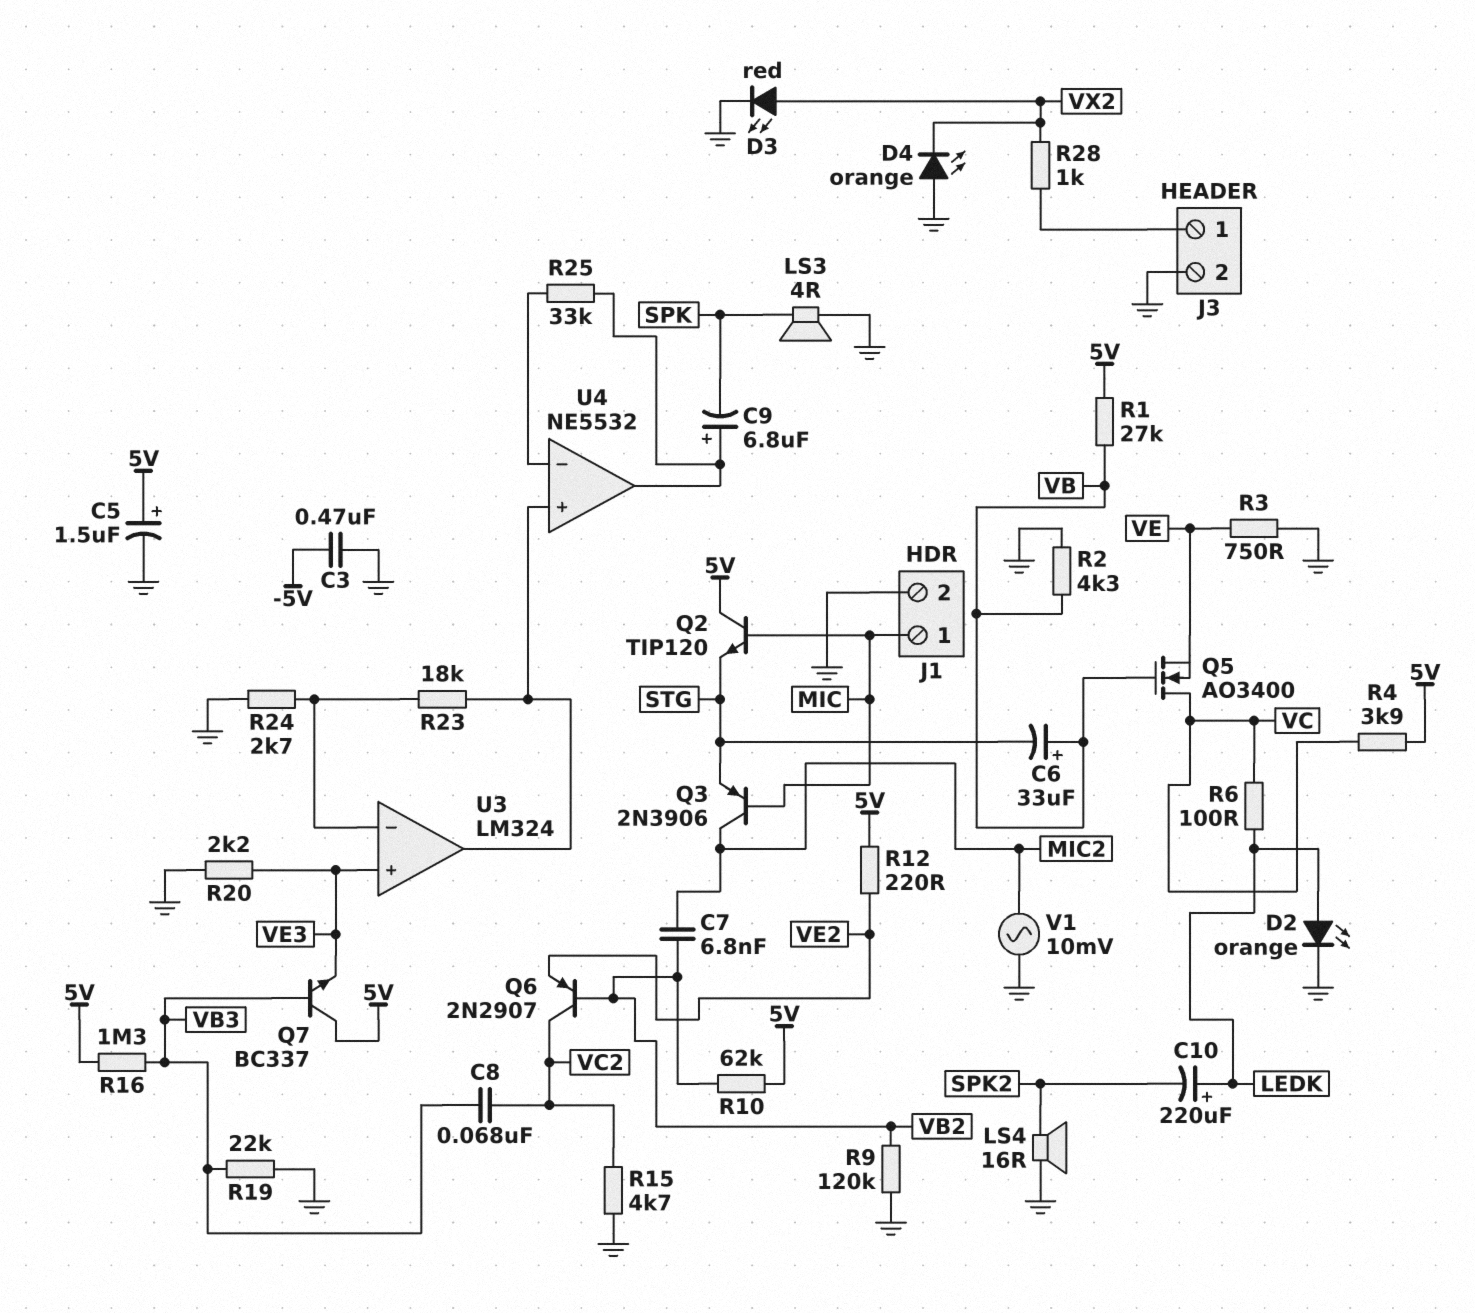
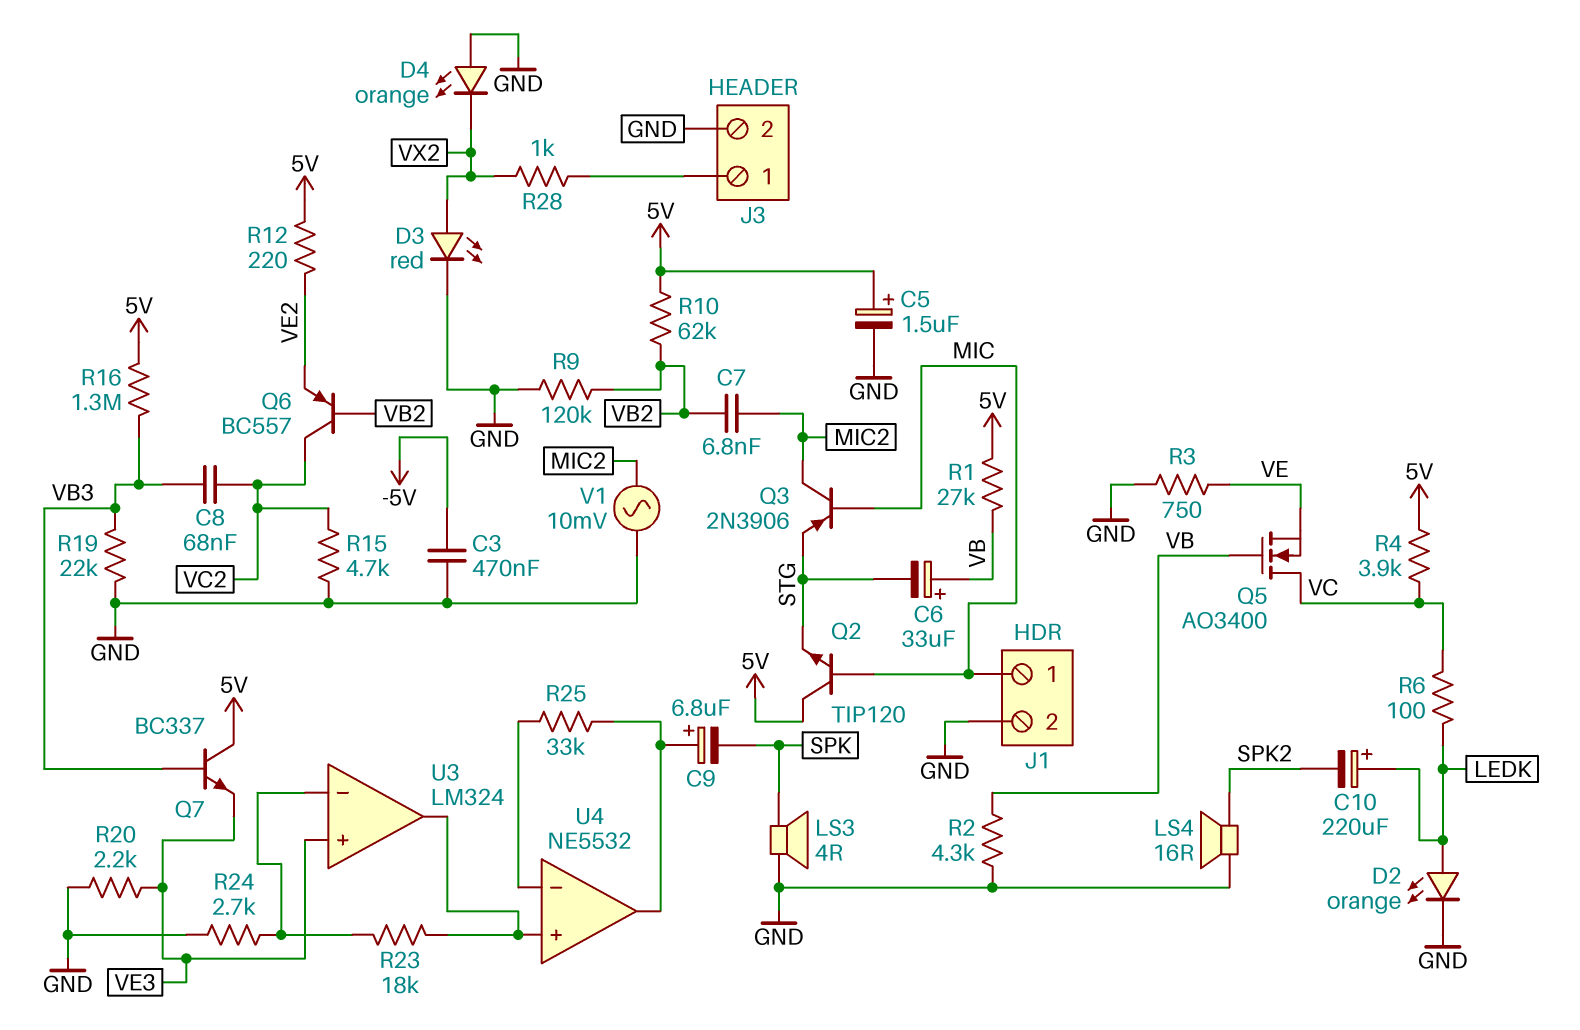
Q6: PNP 2N2907 (B VB2, C VC2, E VE2) -> PNP BC557 (B VB2, C VC2, E VE2)

